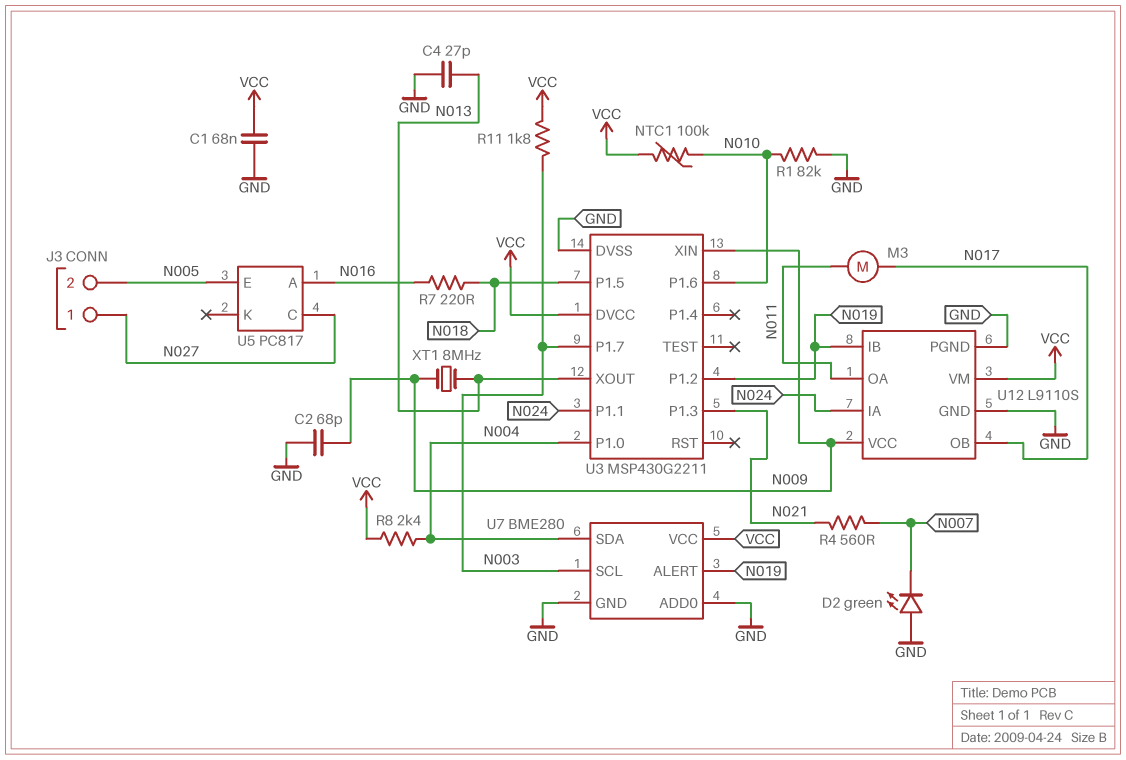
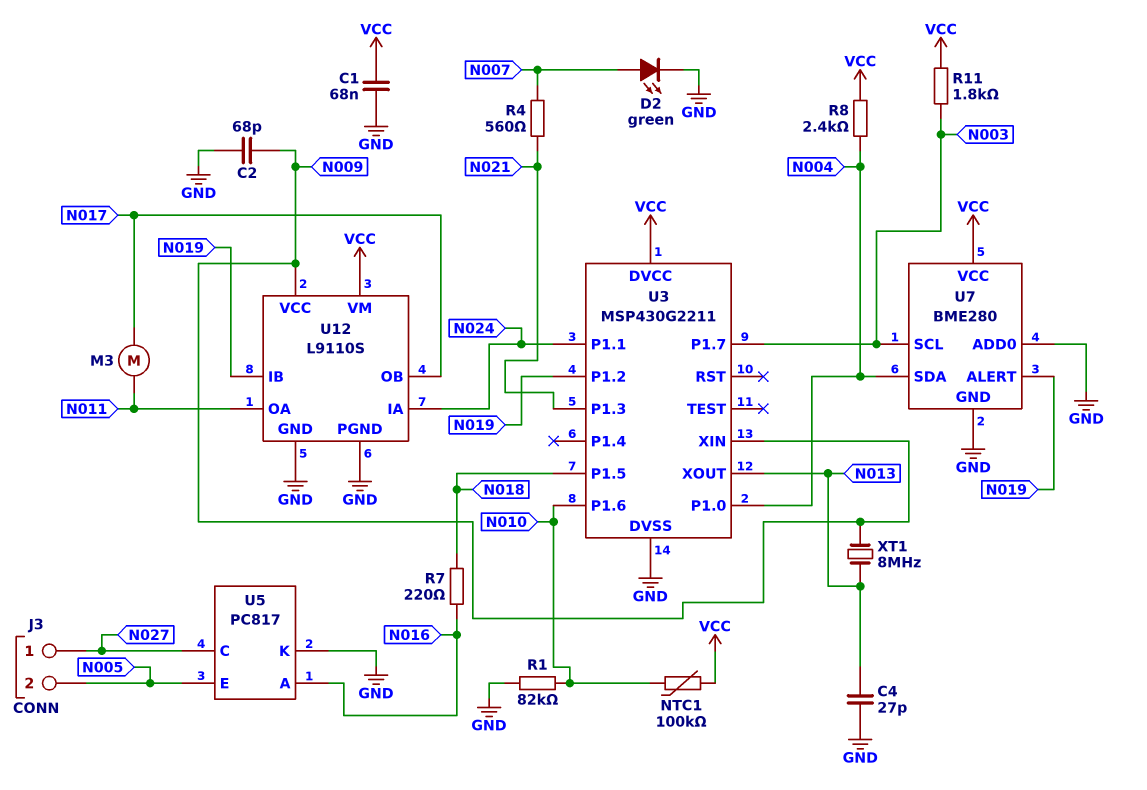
D2: LED green (A GND, K N007) -> LED green (A N007, K GND)
U5 pin K: none -> GND

